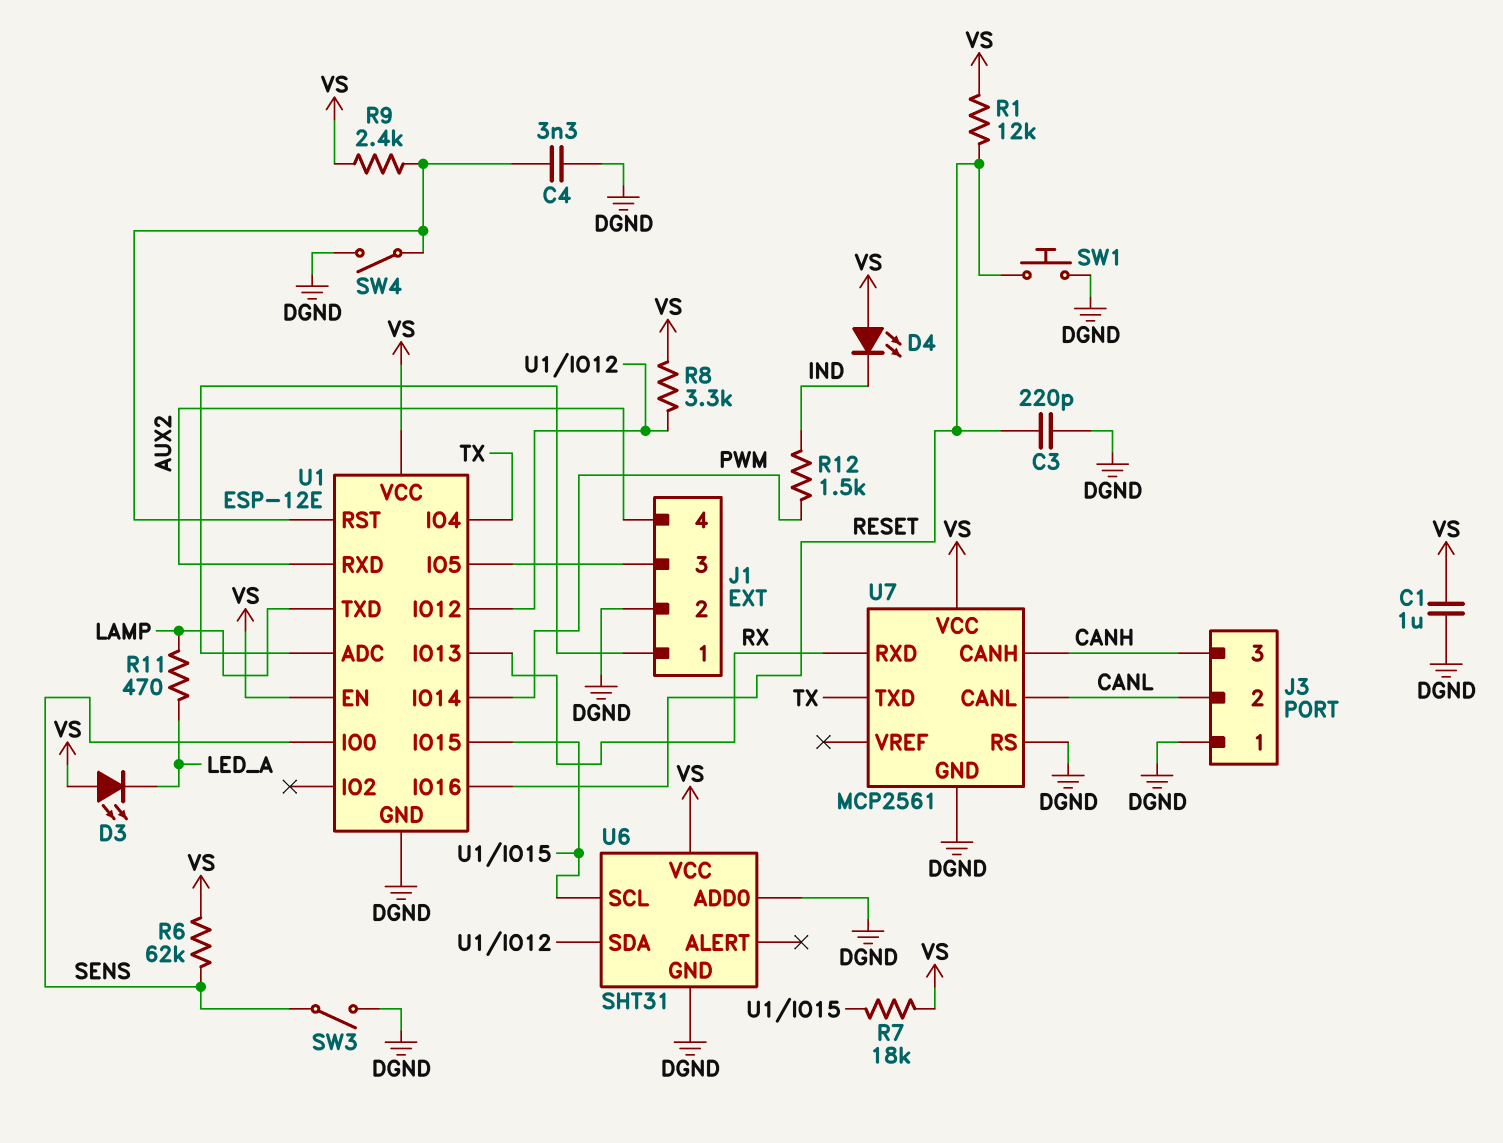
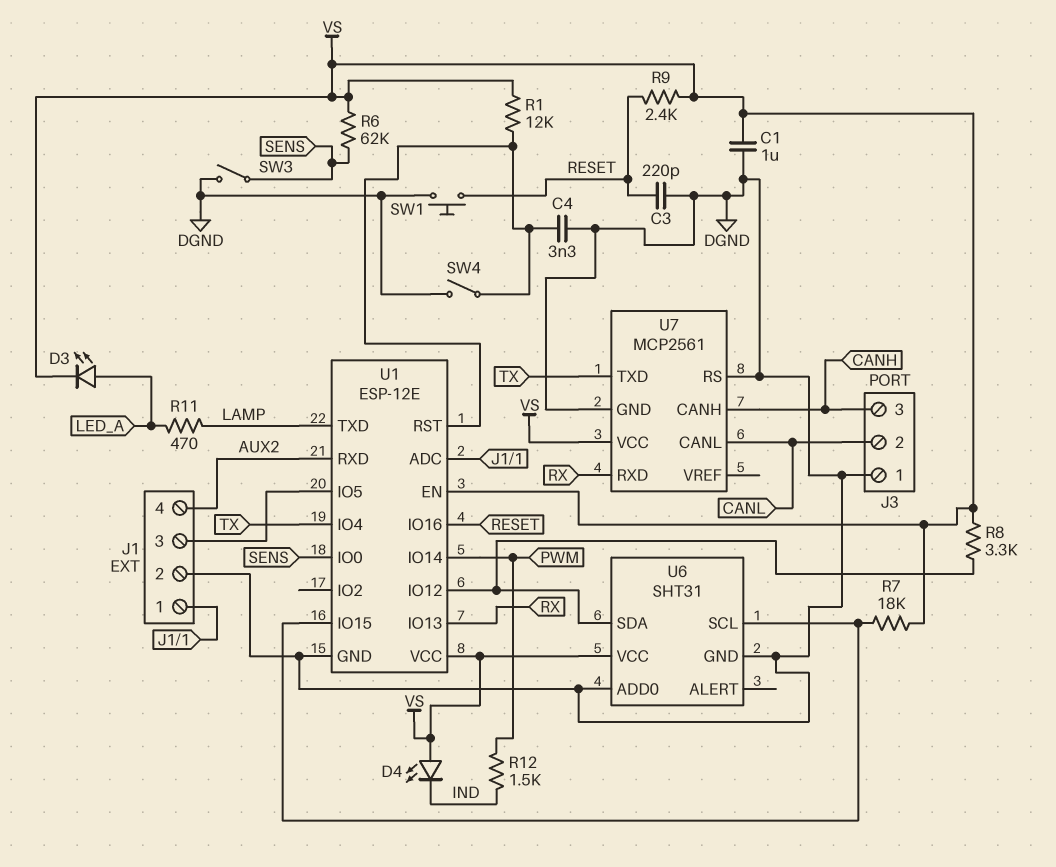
D3: LED (A VS, K LED_A) -> LED (A LED_A, K VS)
R1: 12k (RESET, VS) -> 12k (U1/RST, VS)
R9: 2.4k (U1/RST, VS) -> 2.4k (RESET, VS)

